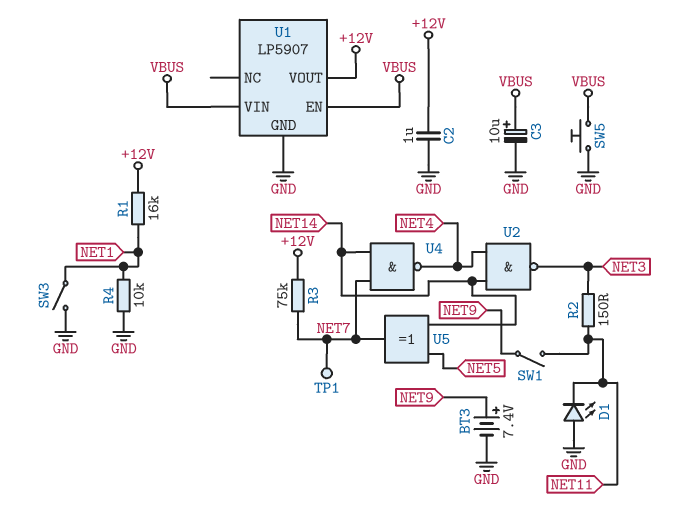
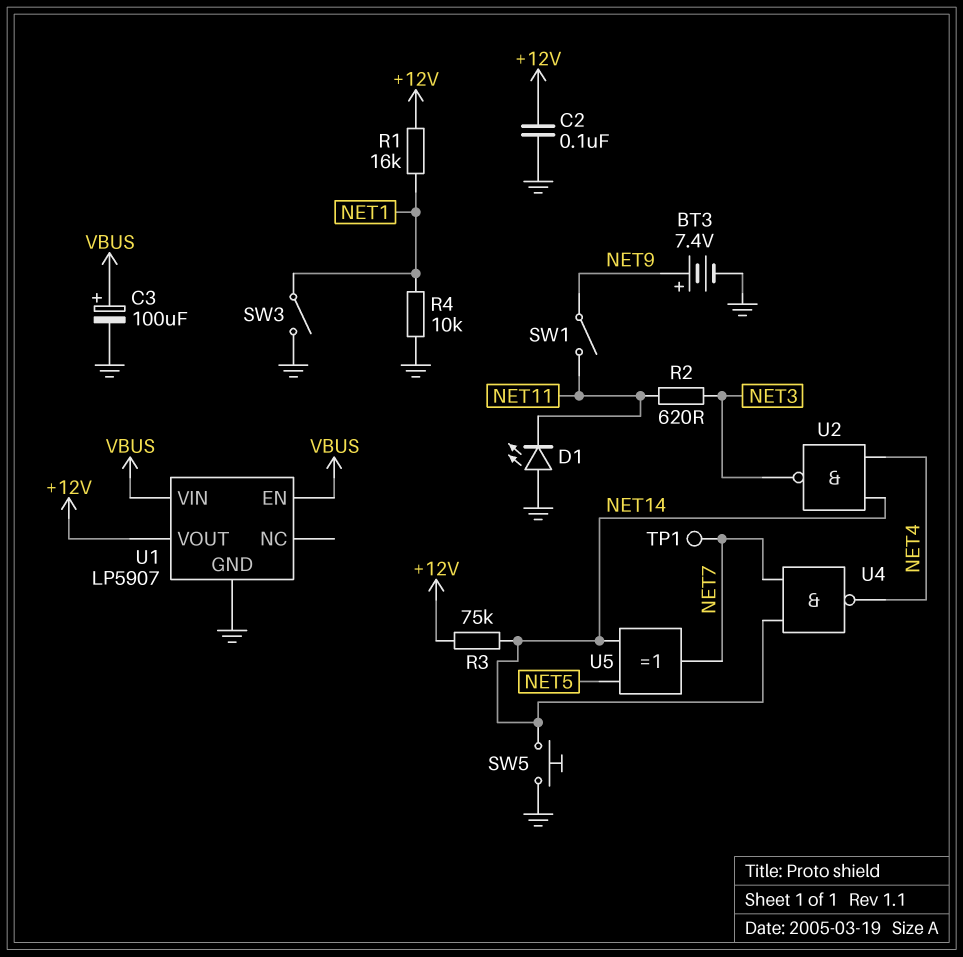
C2: 1uF (+12V, GND) -> 100nF (+12V, GND)
C3: 10uF (plus VBUS, minus GND) -> 100uF (plus VBUS, minus GND)
R2: 150 (NET3, NET11) -> 620 (NET3, NET11)
R3: 75k (+12V, NET7) -> 75k (+12V, NET14)
SW5: button (GND, VBUS) -> button (GND, NET14)

